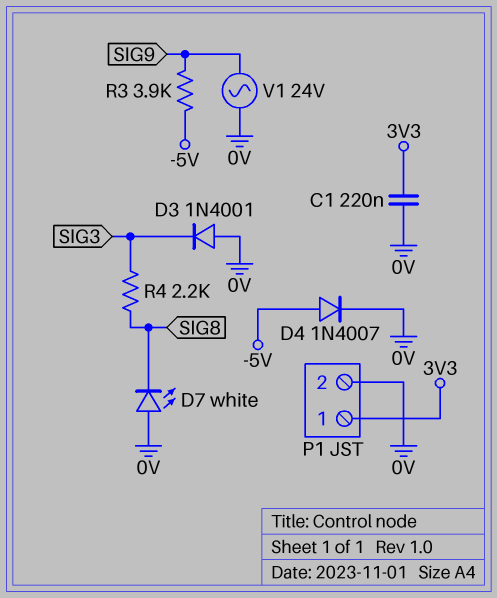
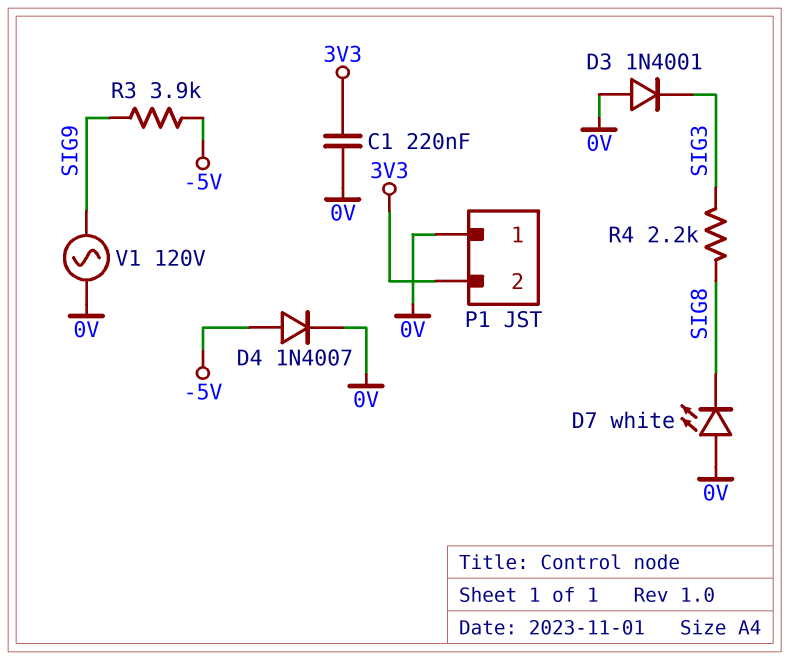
P1 pin 1: 3V3 -> 0V
P1 pin 2: 0V -> 3V3
V1: AC 24V (0V, SIG9) -> AC 120V (0V, SIG9)

